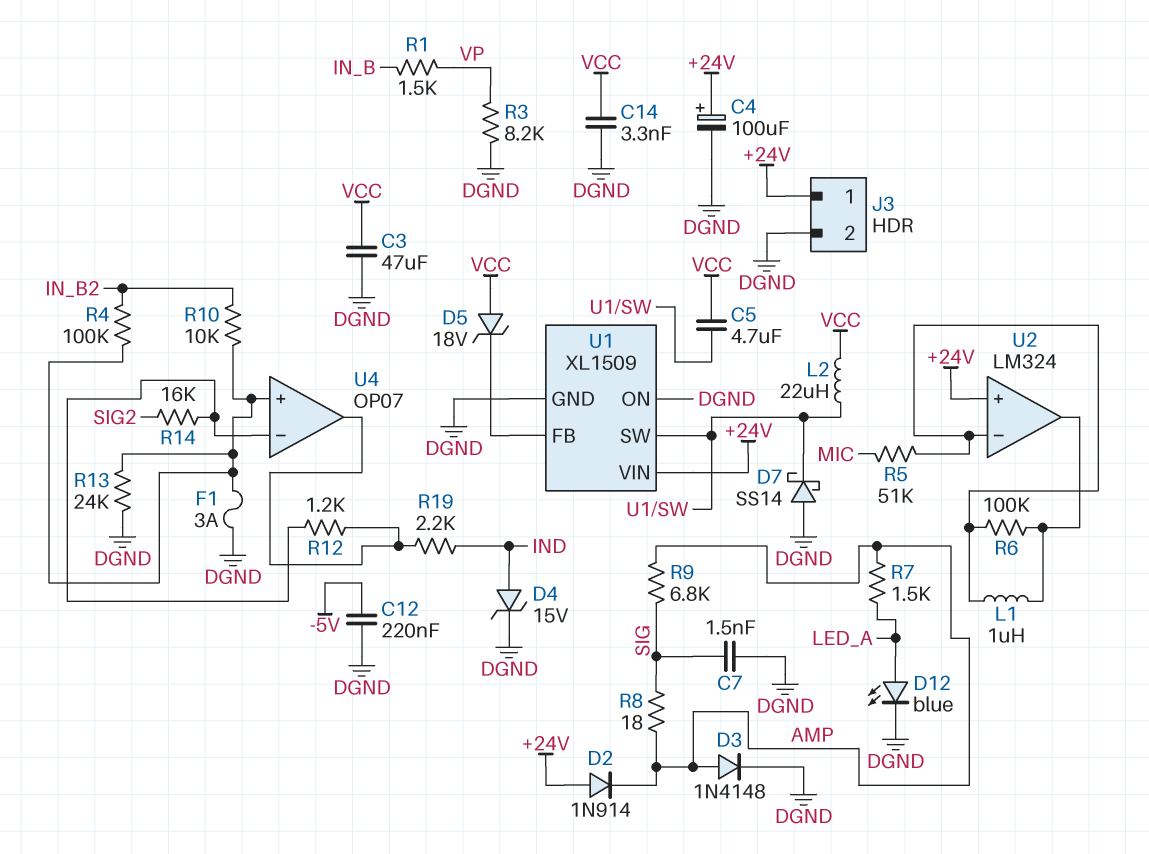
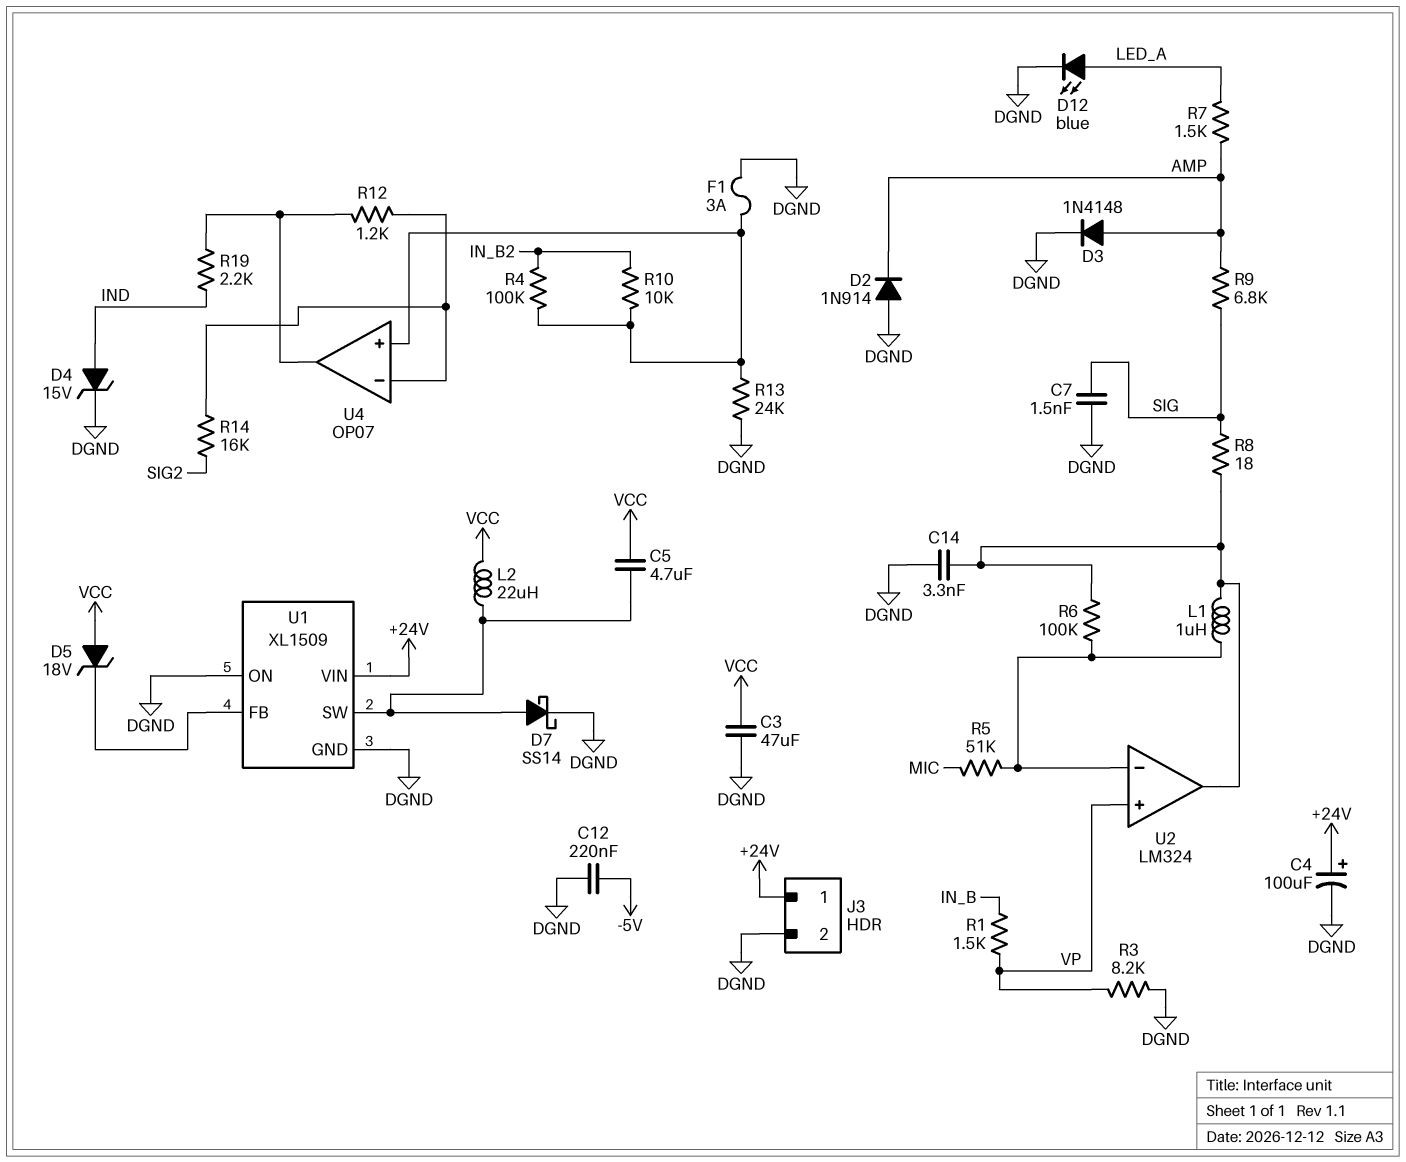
C14: 3.3nF (DGND, VCC) -> 3.3nF (DGND, U2/out)
D2: diode 1N914 (A +24V, K AMP) -> diode 1N914 (A DGND, K AMP)
D7: schottky SS14 (A DGND, K U1/SW) -> schottky SS14 (A U1/SW, K DGND)
R8: 18 (AMP, SIG) -> 18 (SIG, U2/out)
U2 pin in+: +24V -> VP

